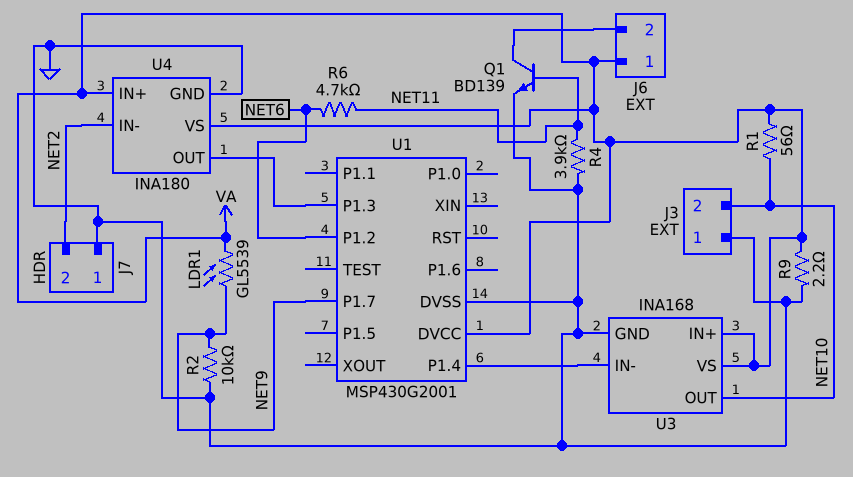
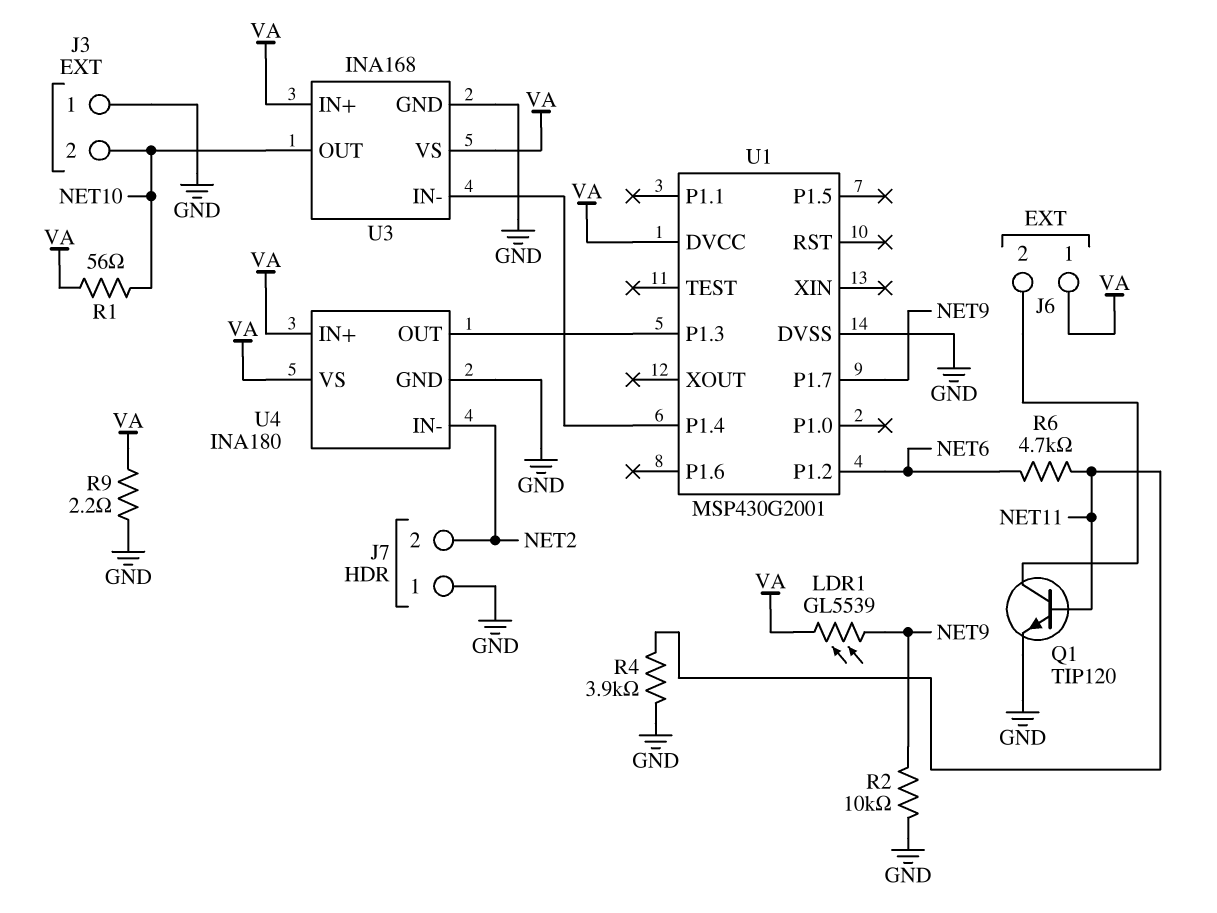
Q1: NPN BD139 (B NET11, C J6/2, E GND) -> NPN TIP120 (B NET11, C J6/2, E GND)

